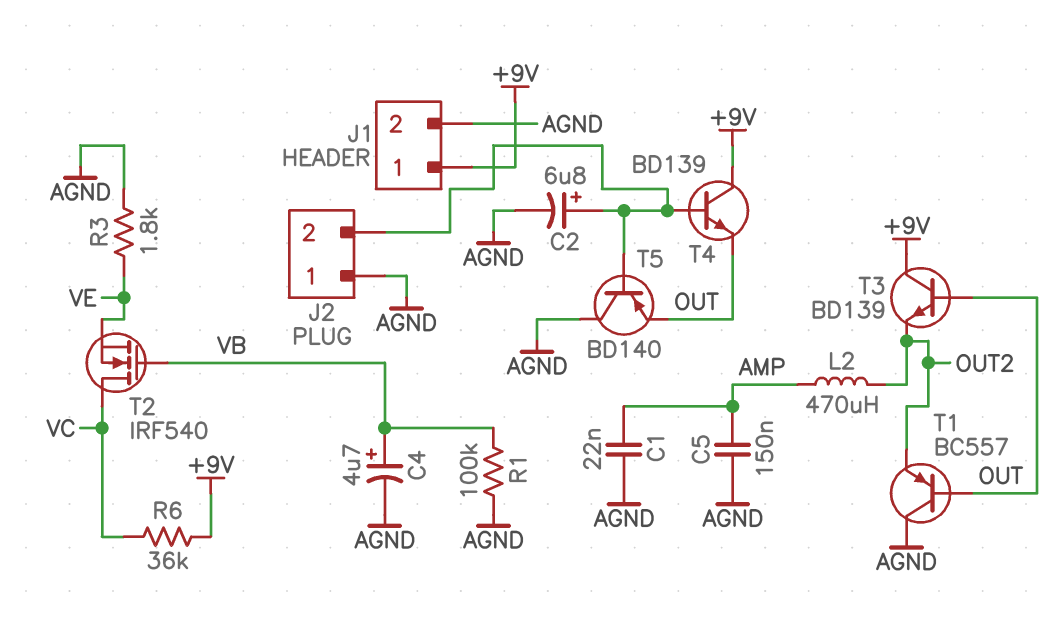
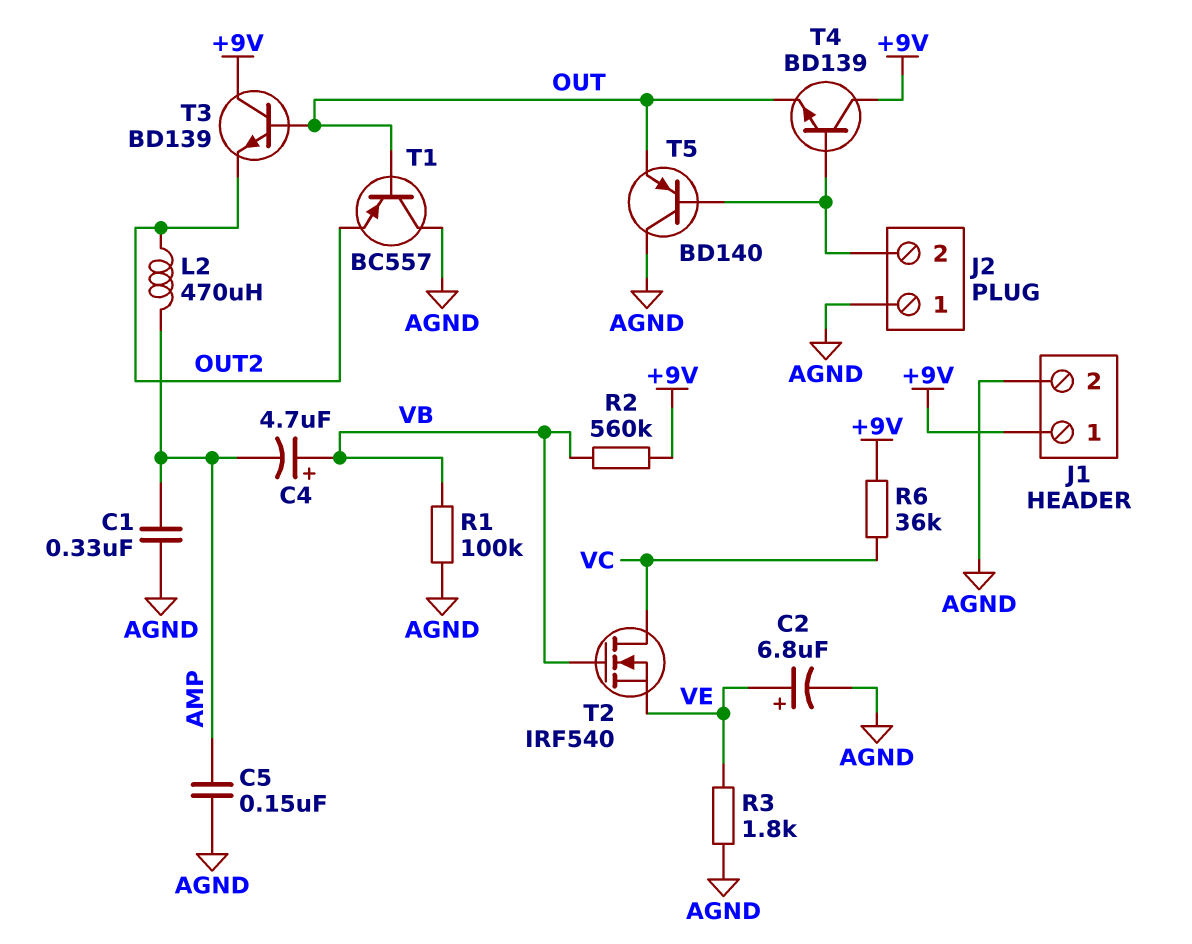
C1: 22nF (AGND, AMP) -> 330nF (AGND, AMP)
C2: 6.8uF (plus J2/2, minus AGND) -> 6.8uF (plus VE, minus AGND)
C4: 4.7uF (plus VB, minus AGND) -> 4.7uF (plus VB, minus AMP)
R2: none -> 560k (+9V, VB)

